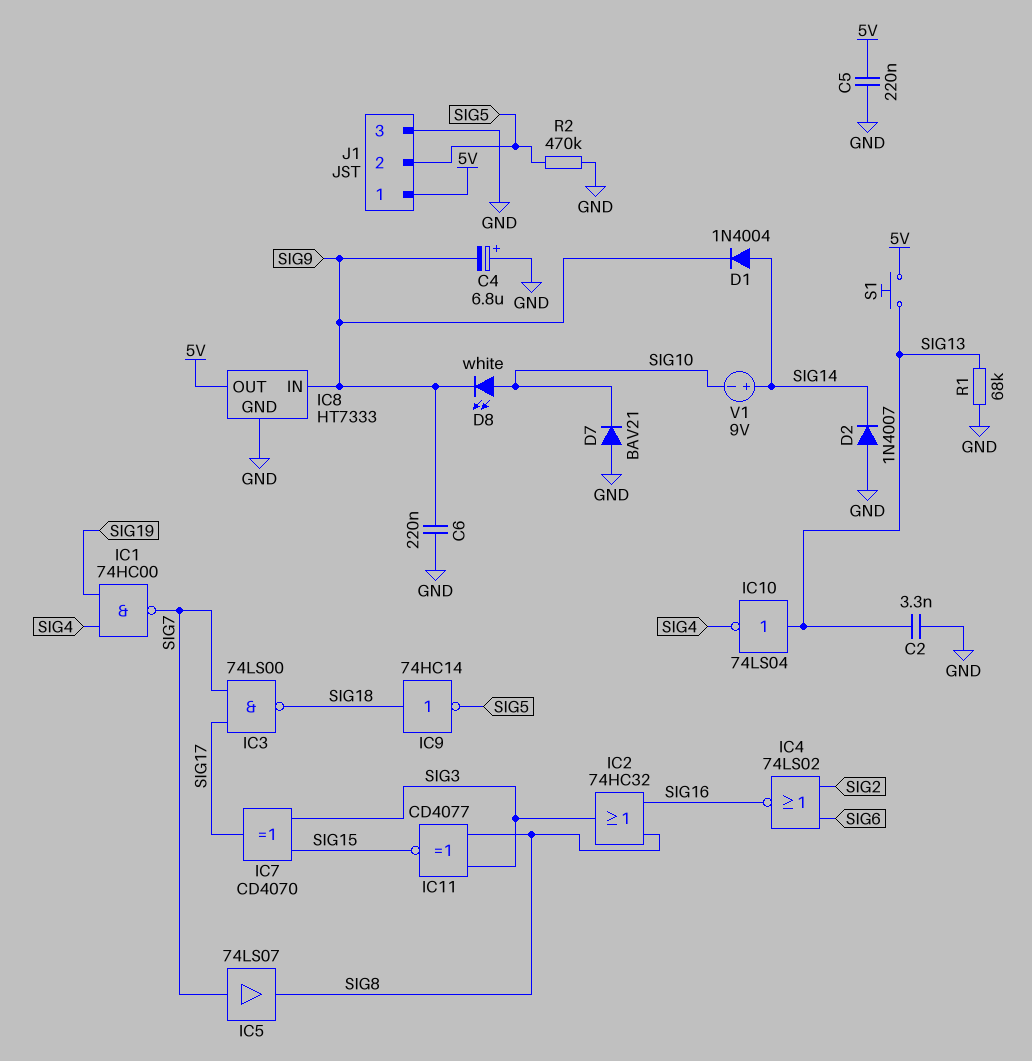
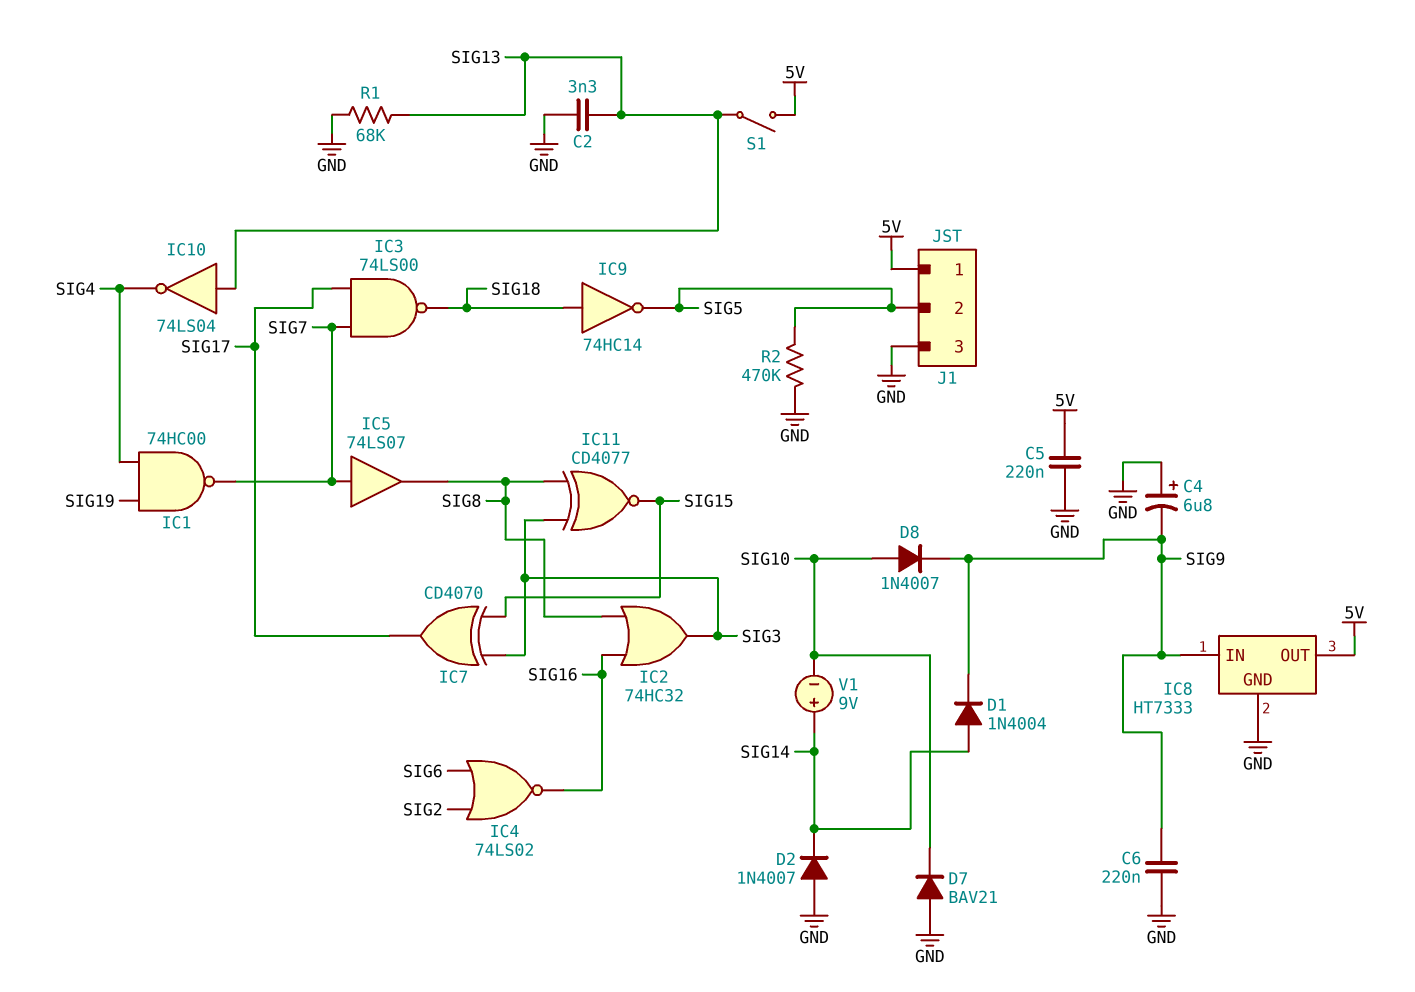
D8: LED white (A SIG10, K SIG9) -> diode 1N4007 (A SIG10, K SIG9)
S1: button (5V, SIG13) -> switch (5V, SIG13)

